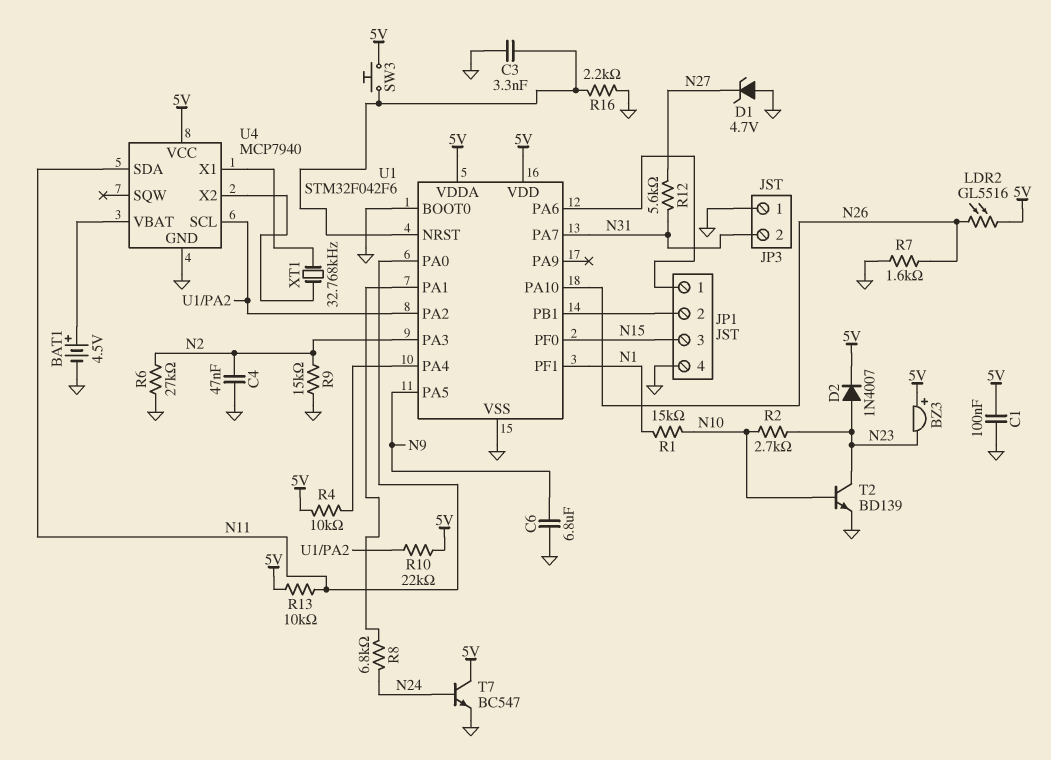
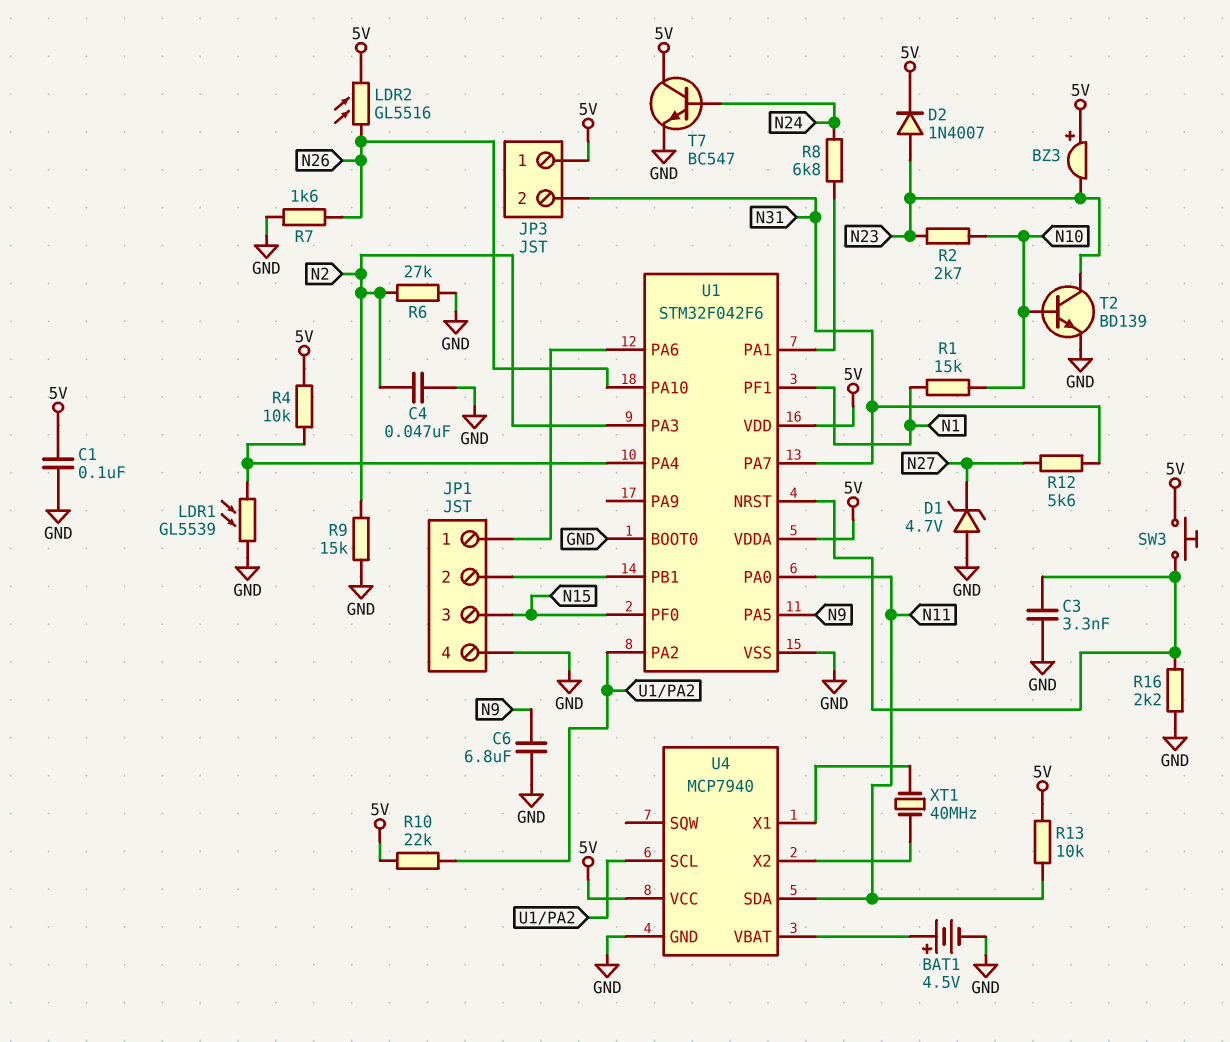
JP3 pin 1: GND -> 5V
LDR1: none -> GL5539 (GND, U1/PA4)
XT1: 32.768kHz (U4/X1, U4/X2) -> 40MHz (U4/X1, U4/X2)

